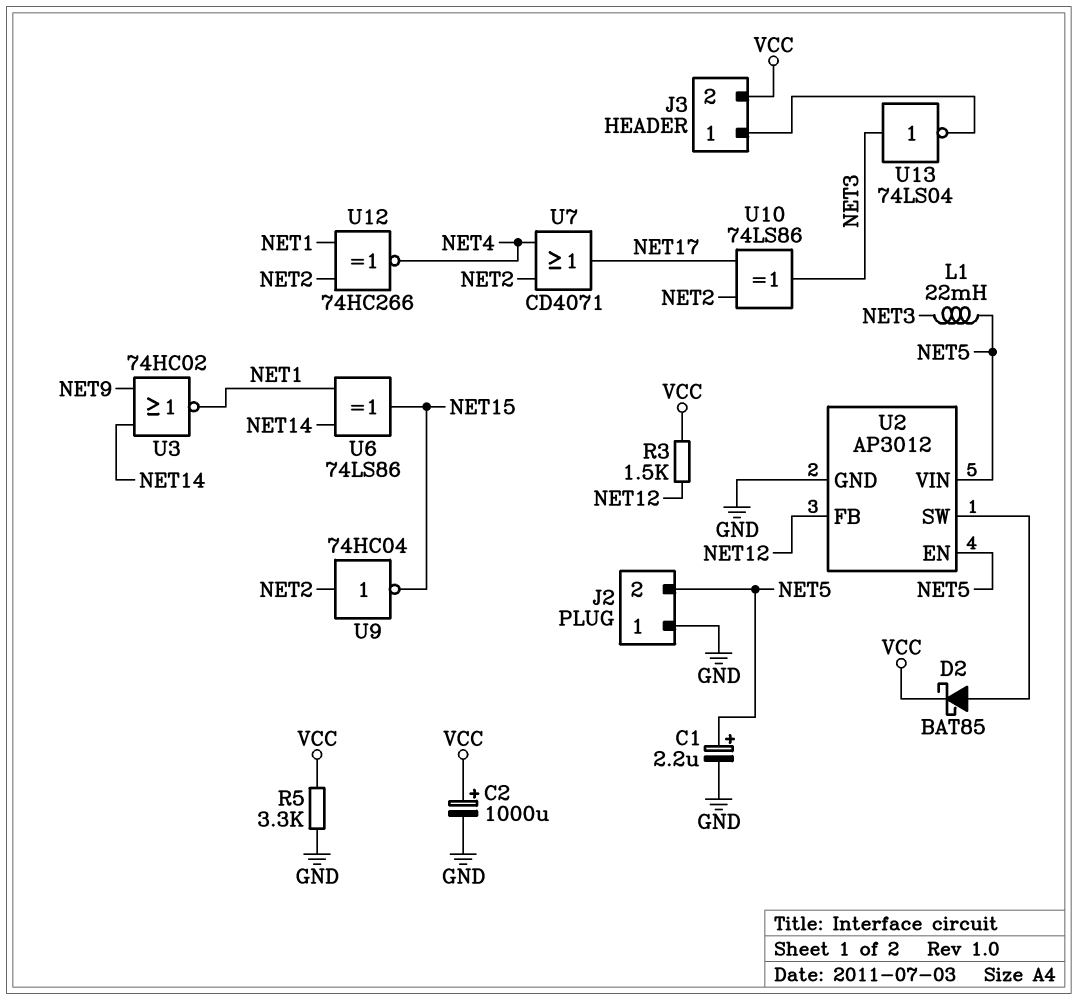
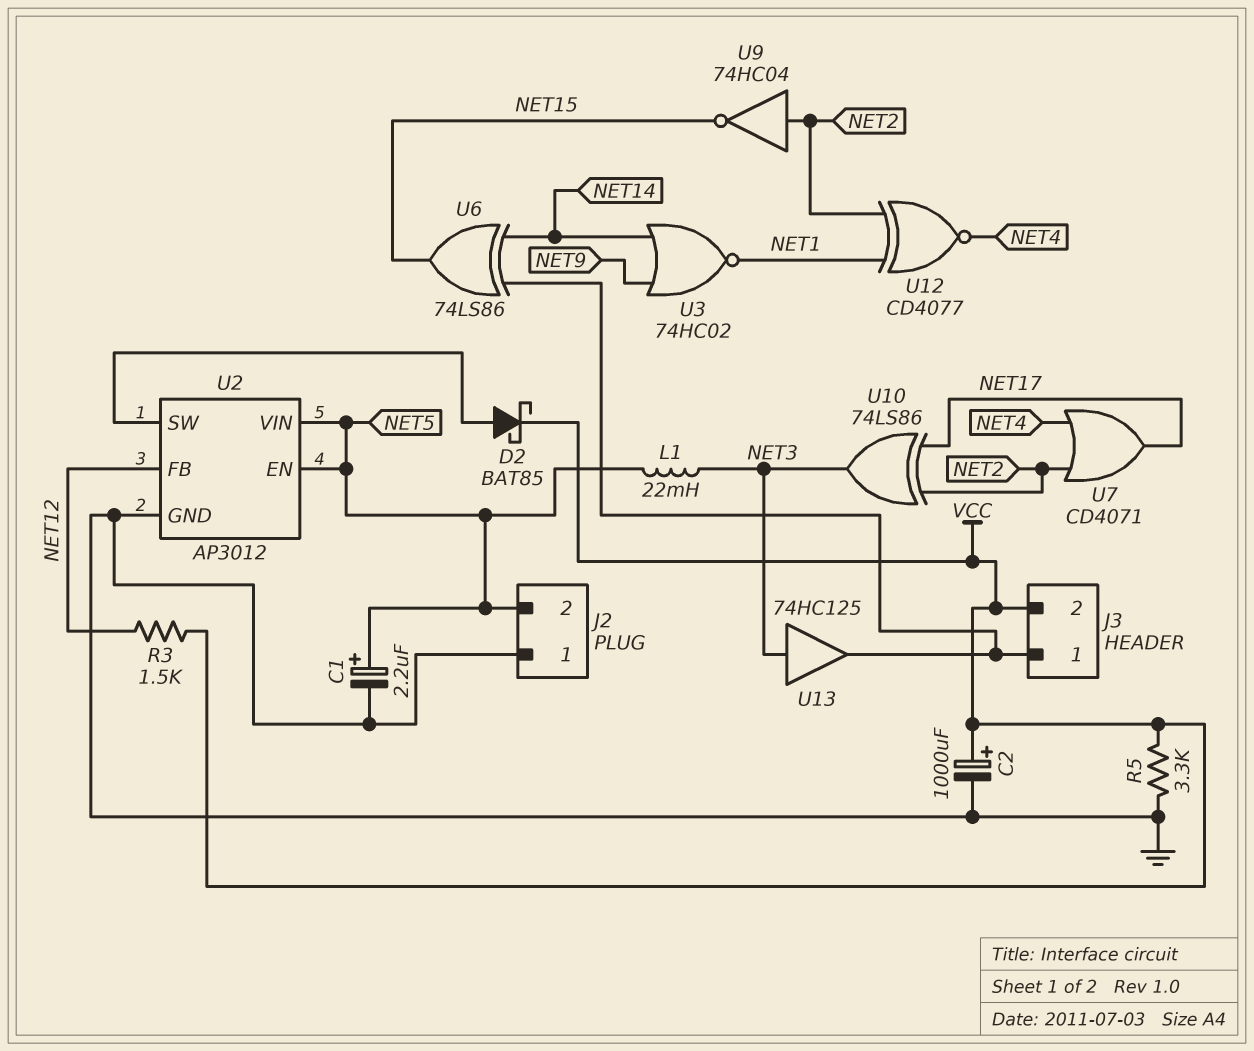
U6: XOR 74LS86 (in NET1, in NET14, out NET15) -> XOR 74LS86 (in J3/1, in NET14, out NET15)
U12: XNOR 74HC266 (in NET1, in NET2, out NET4) -> XNOR CD4077 (in NET1, in NET2, out NET4)
U13: NOT 74LS04 (in NET3, out J3/1) -> buffer 74HC125 (in NET3, out J3/1)

